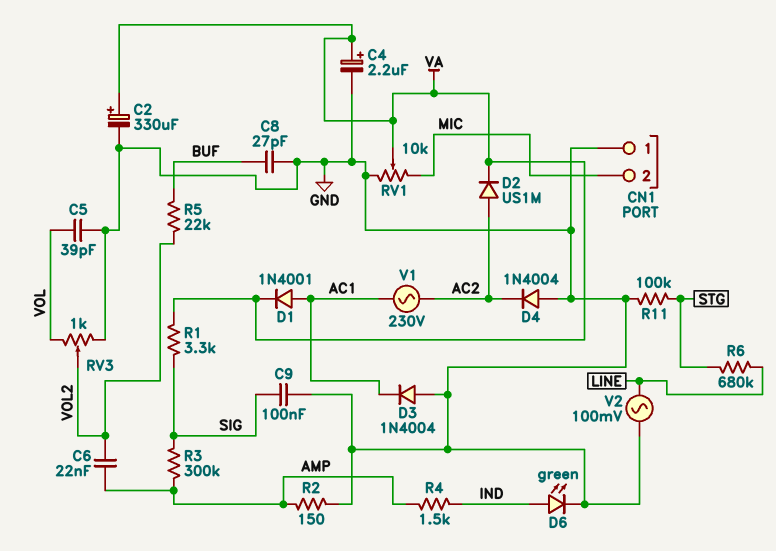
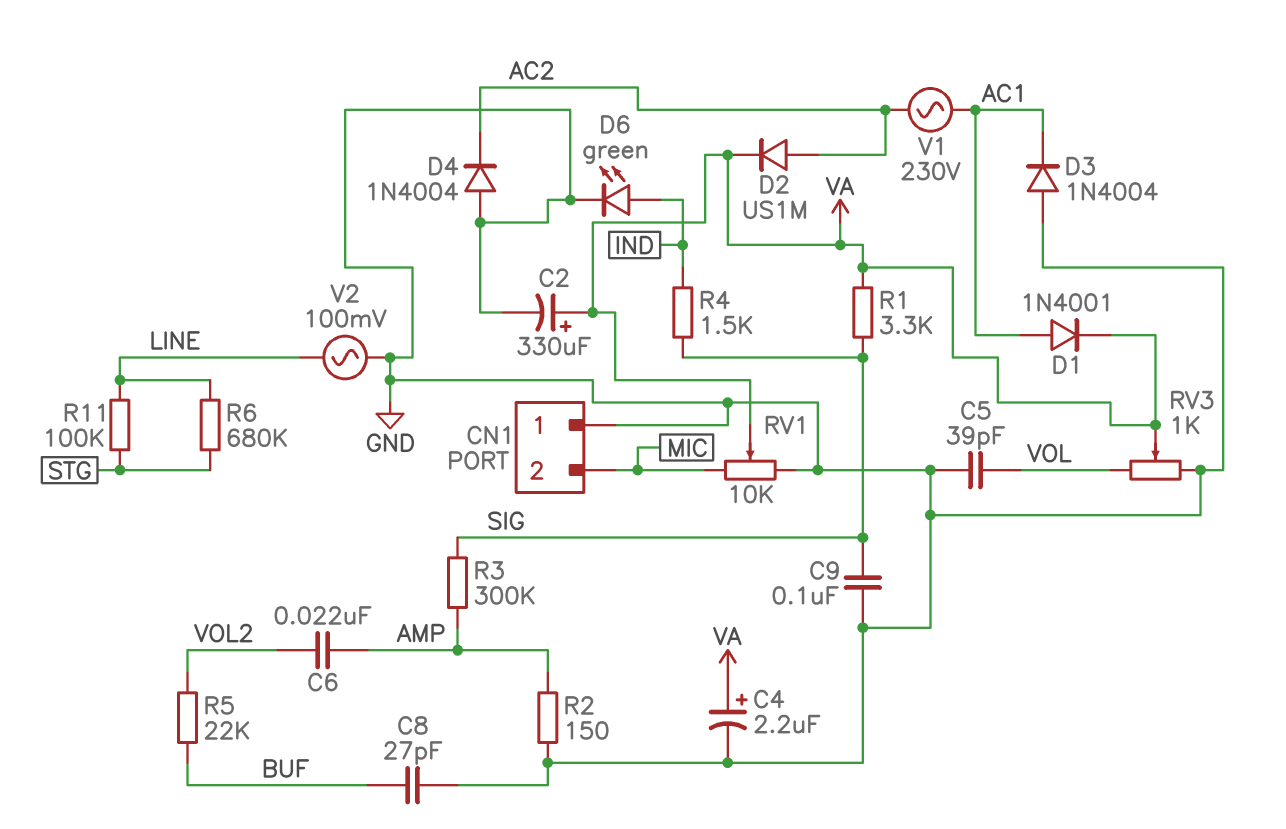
R4: 1.5k (AMP, IND) -> 1.5k (IND, SIG)
R11: 100k (GND, STG) -> 100k (LINE, STG)
RV3: 1k (GND, VOL, wiper VOL2) -> 1k (GND, VOL, wiper VA)

